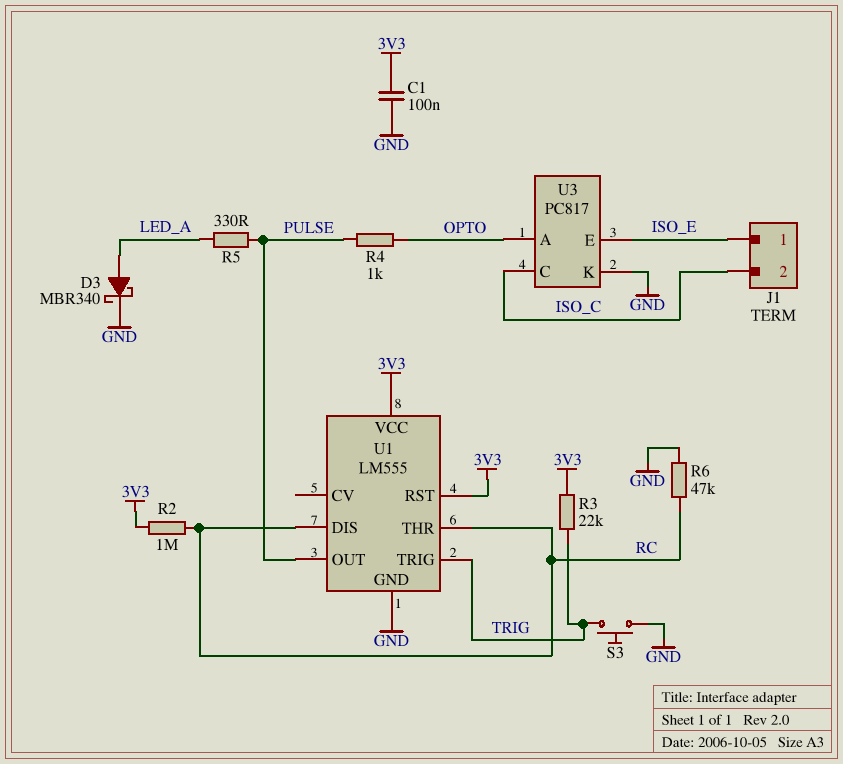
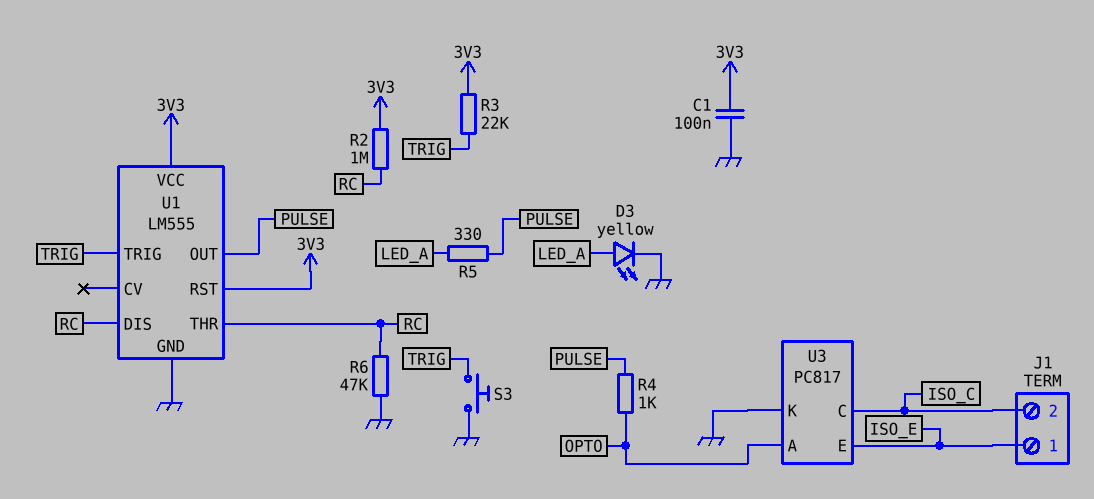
D3: schottky MBR340 (A LED_A, K GND) -> LED yellow (A LED_A, K GND)

